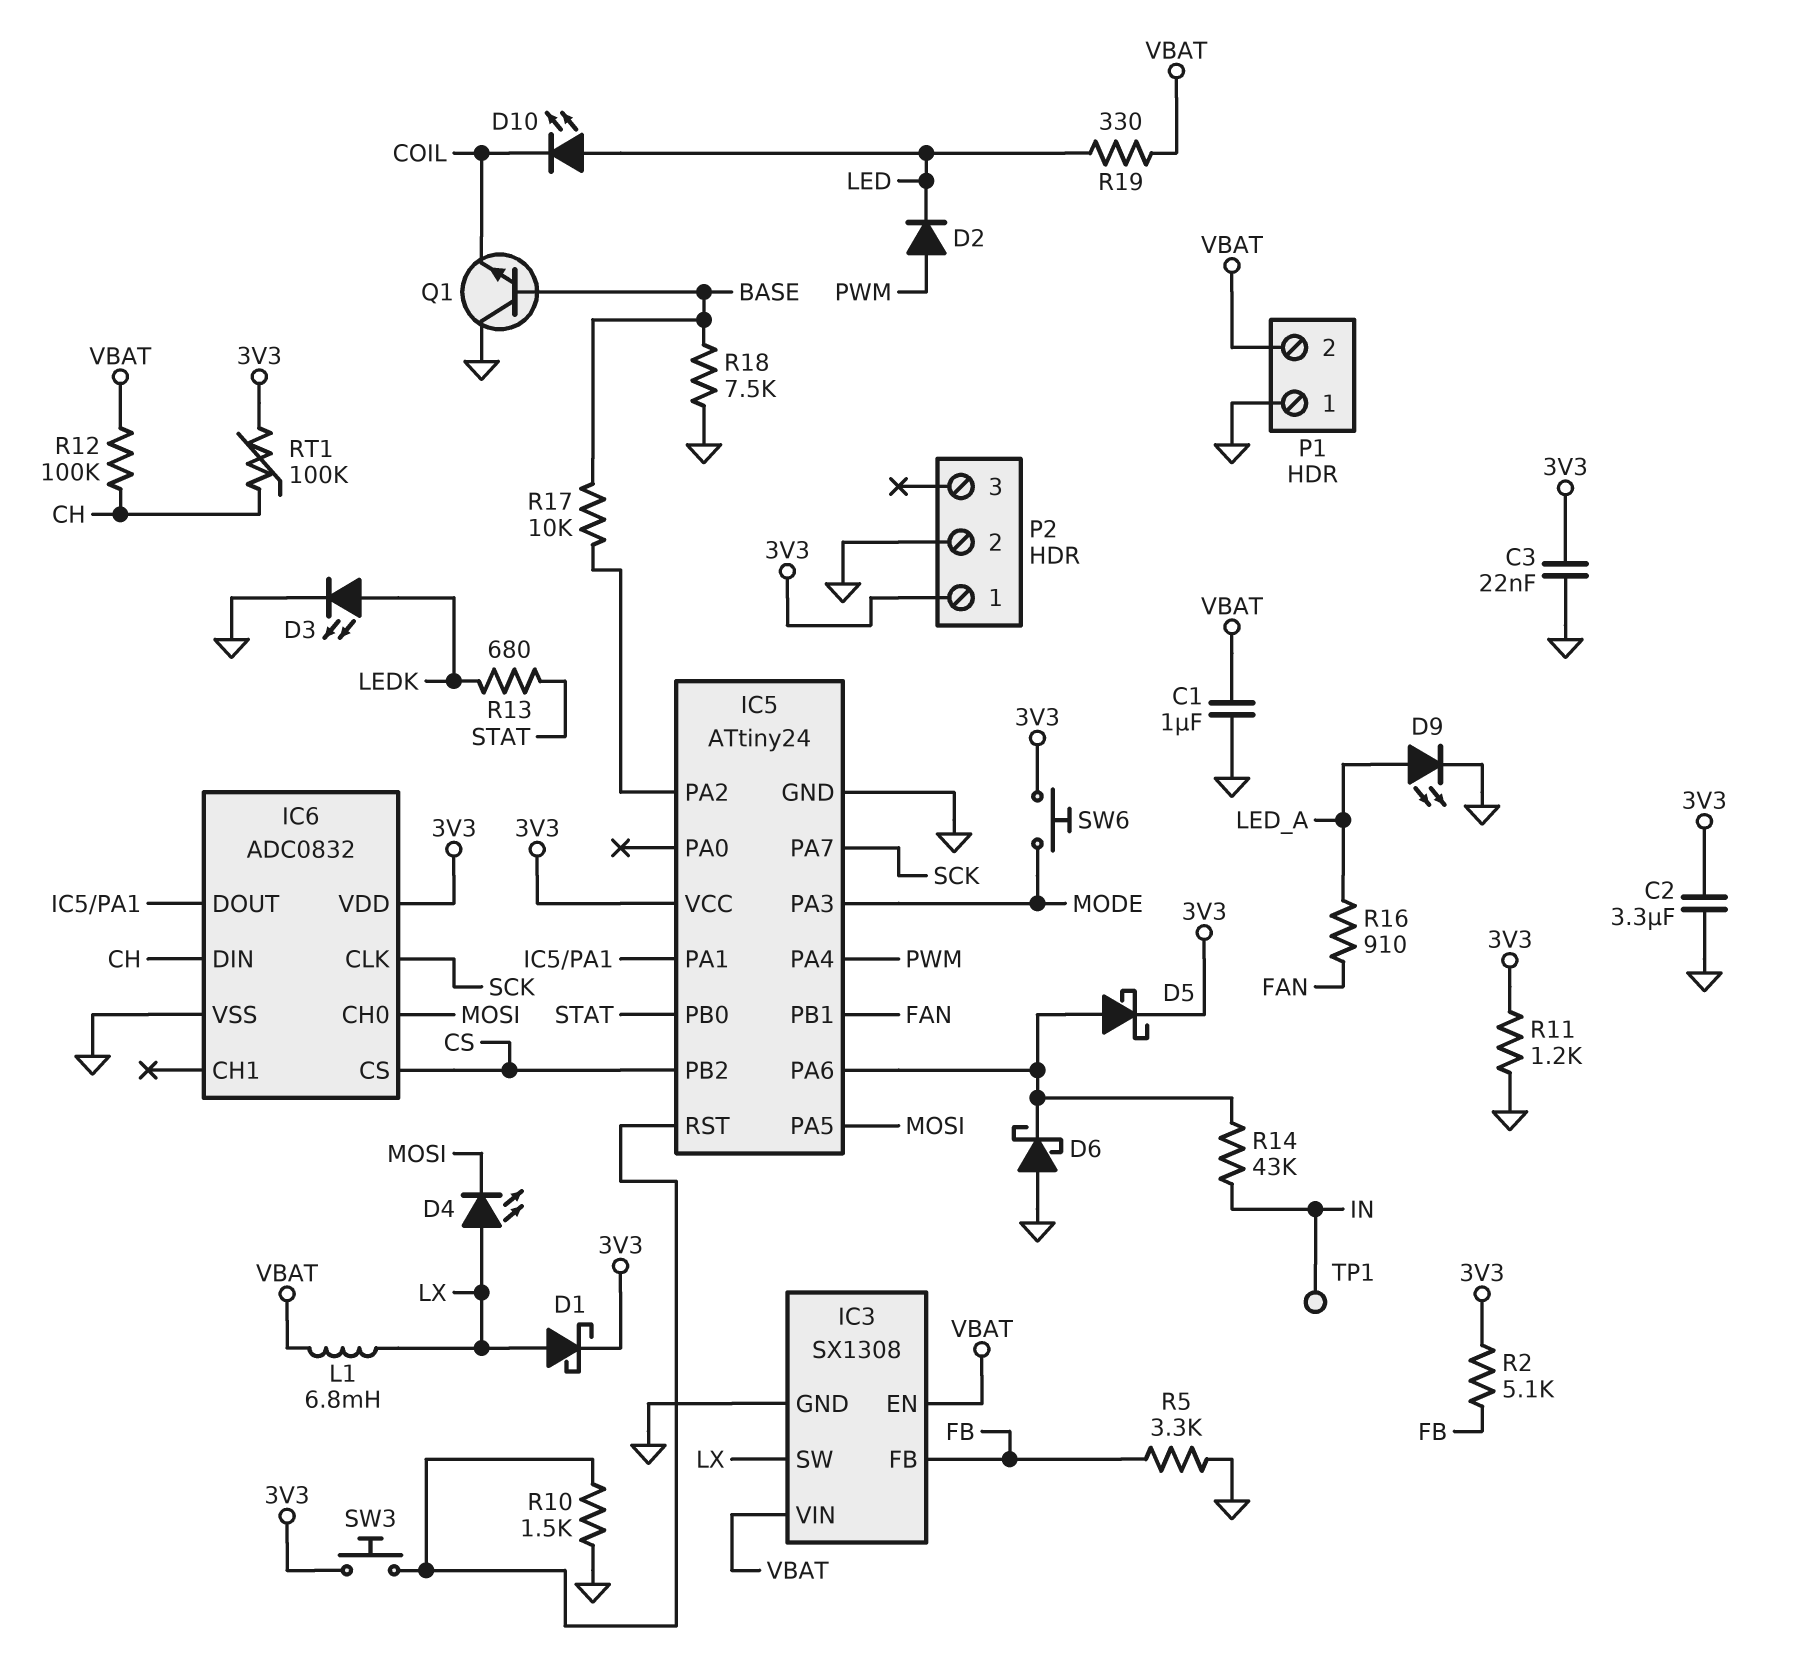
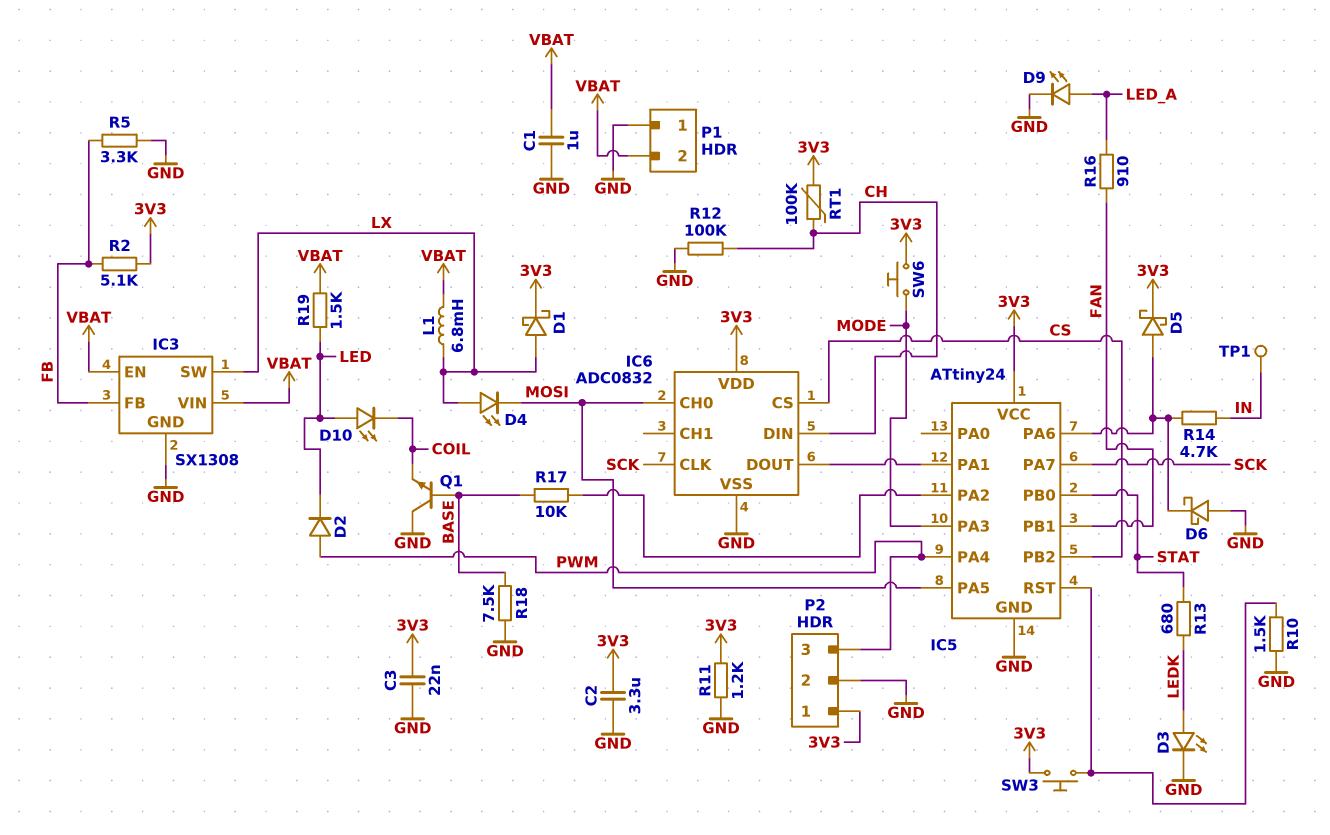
P2 pin 3: none -> PWM
R12: 100k (CH, VBAT) -> 100k (CH, GND)
R14: 43k (IC5/PA6, IN) -> 4.7k (IC5/PA6, IN)
R19: 330 (LED, VBAT) -> 1.5k (LED, VBAT)

